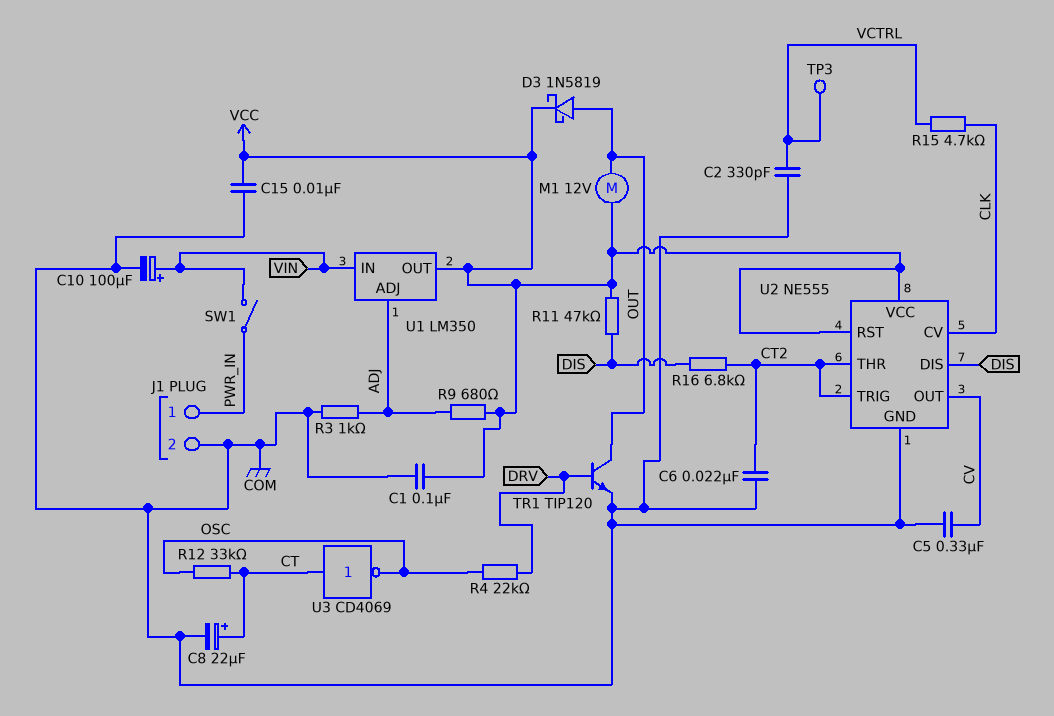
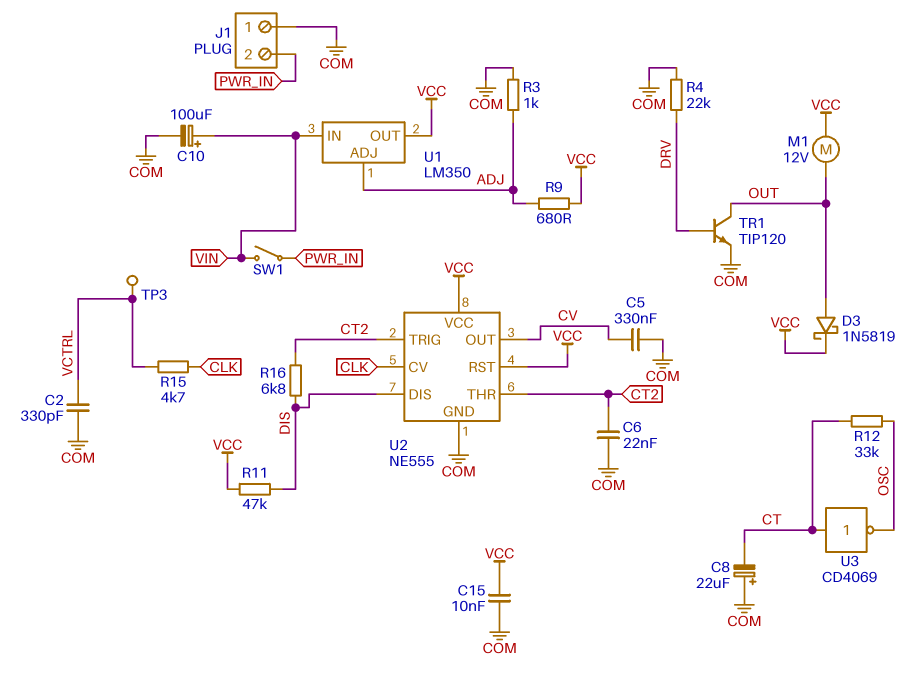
C1: 100nF (COM, VCC) -> none
C8: 22uF (plus CT, minus COM) -> 22uF (plus COM, minus CT)
J1 pin 1: PWR_IN -> COM
J1 pin 2: COM -> PWR_IN
R4: 22k (DRV, OSC) -> 22k (COM, DRV)

